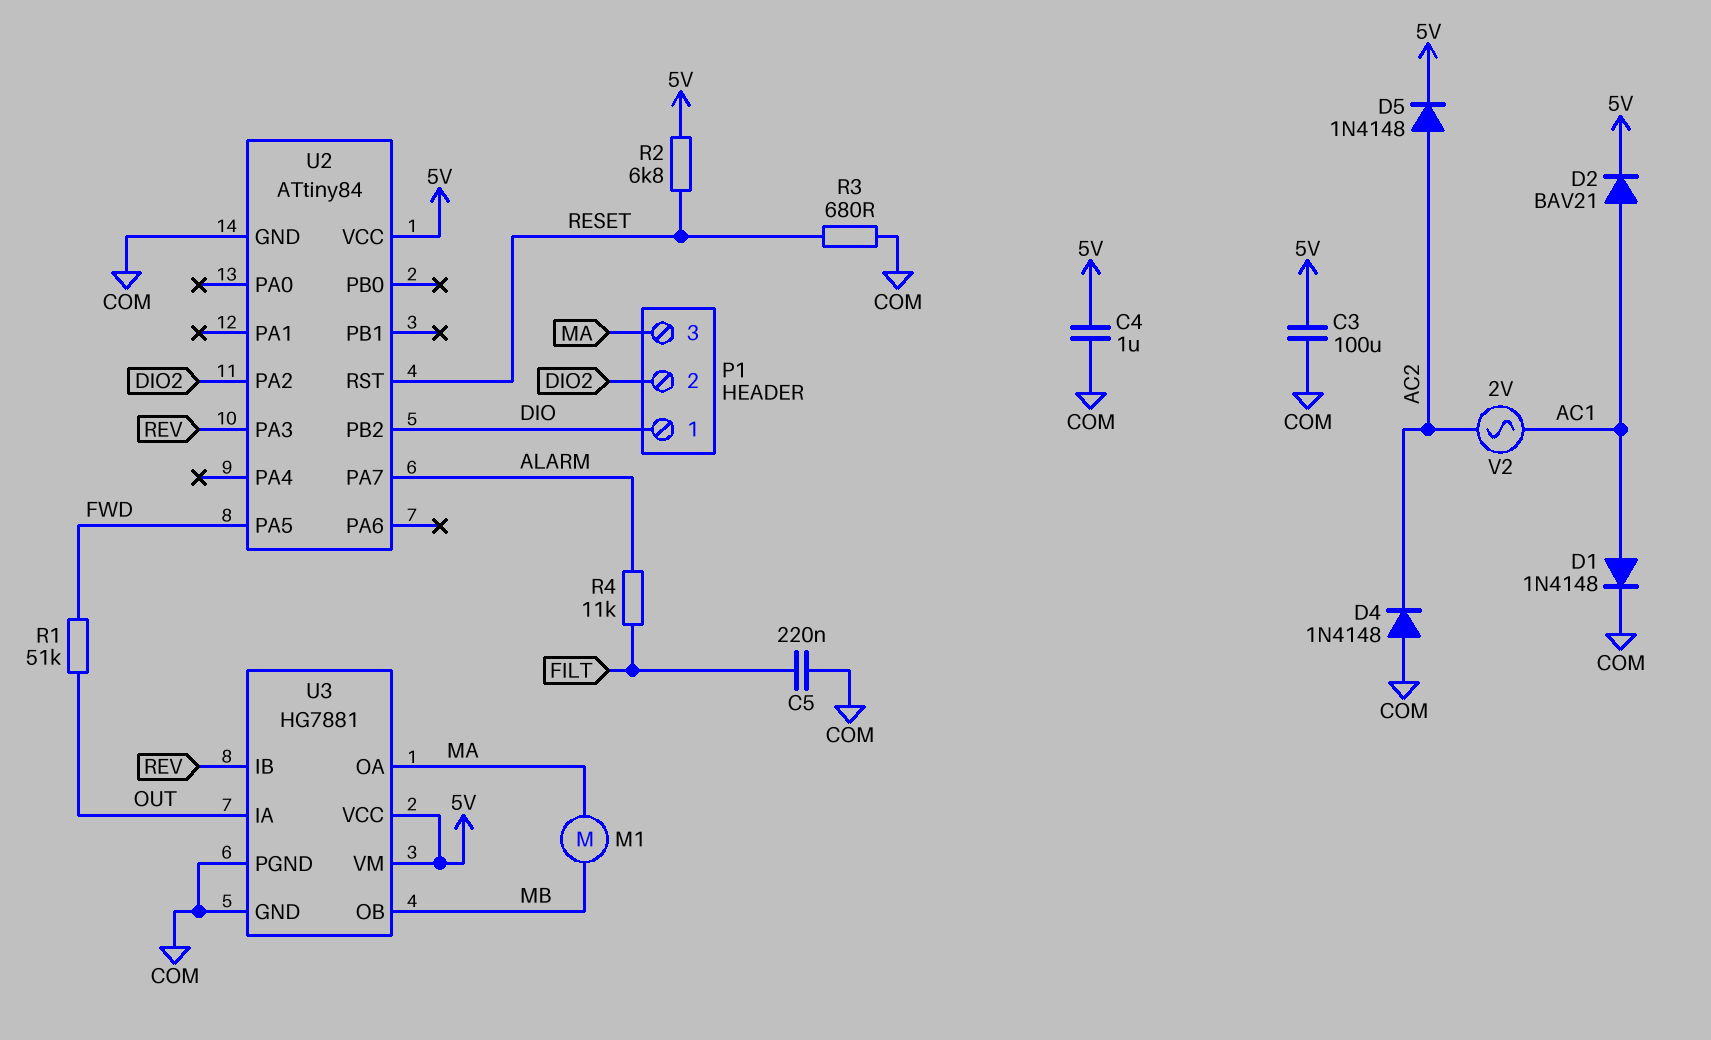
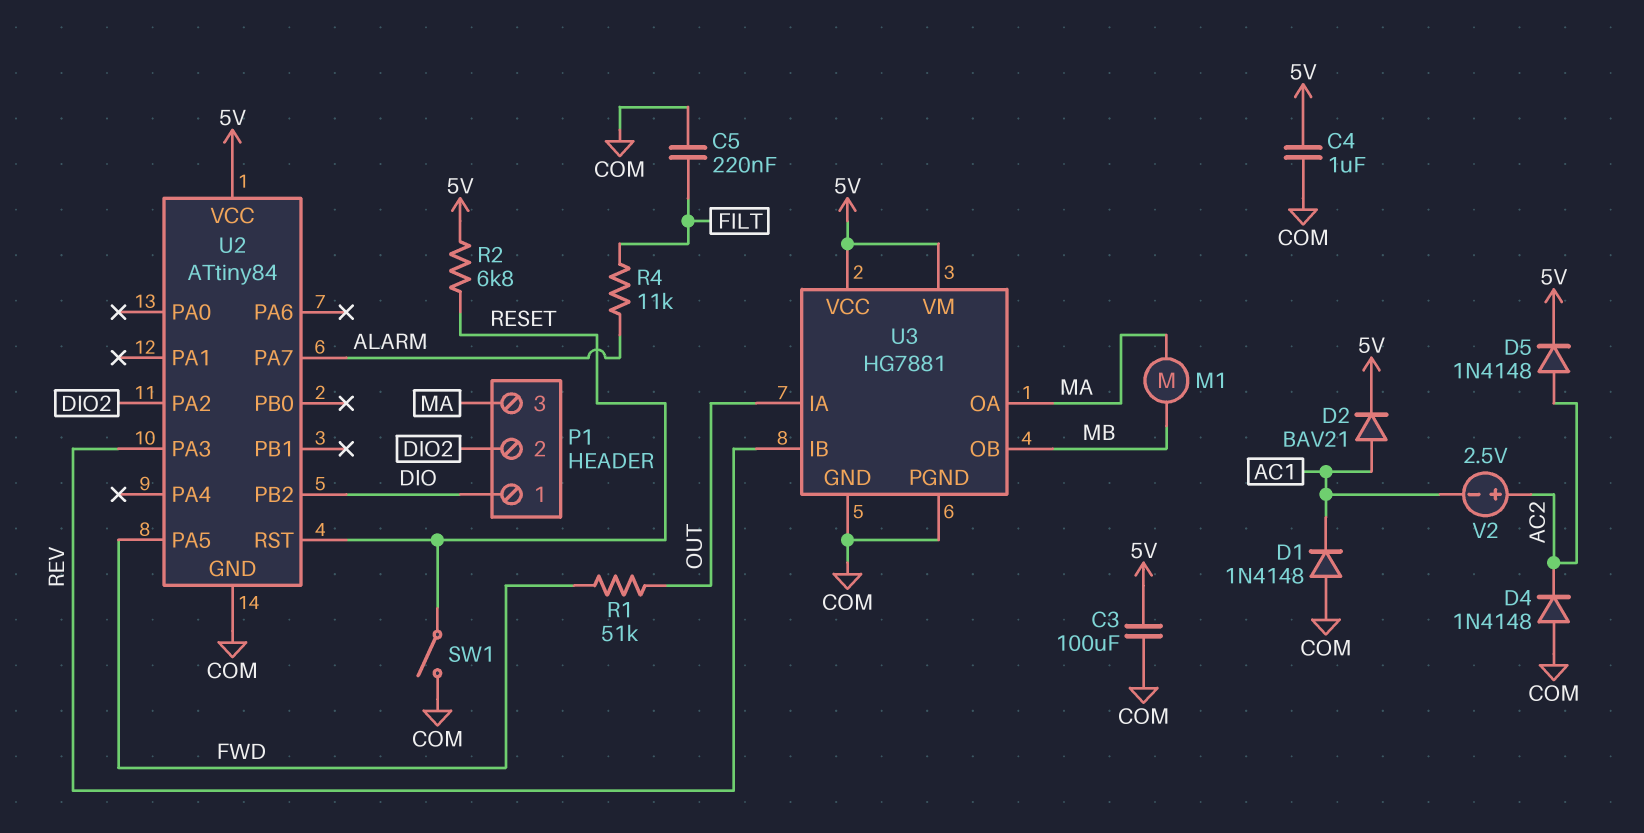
D1: diode 1N4148 (A AC1, K COM) -> diode 1N4148 (A COM, K AC1)
R3: 680 (COM, RESET) -> none
SW1: none -> switch (COM, RESET)
V2: AC 2V (AC1, AC2) -> 2.5V (plus AC2, minus AC1)

